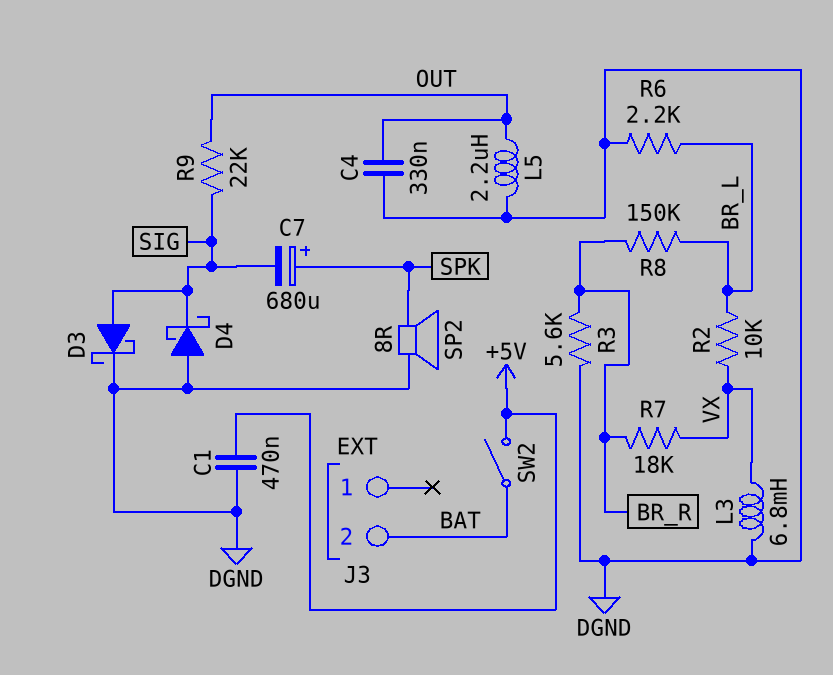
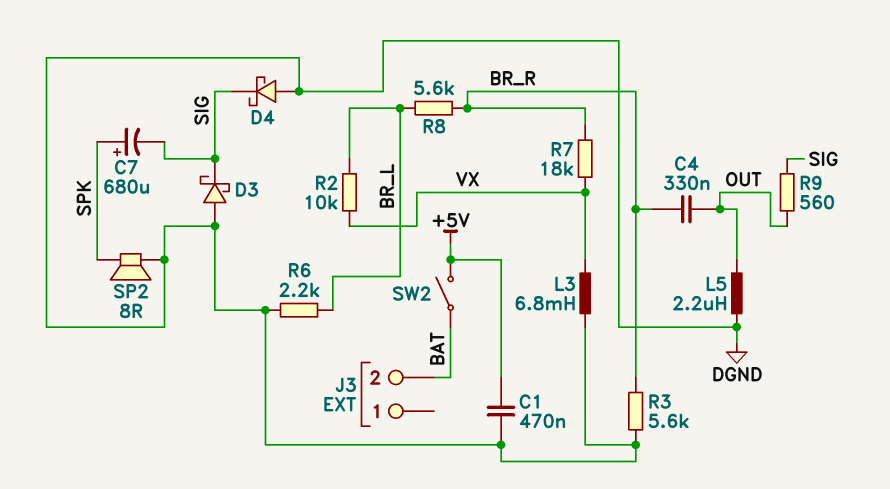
C4: 330nF (DGND, OUT) -> 330nF (BR_R, OUT)
D3: schottky (A SIG, K DGND) -> schottky (A DGND, K SIG)
R8: 150k (BR_L, BR_R) -> 5.6k (BR_L, BR_R)
R9: 22k (OUT, SIG) -> 560 (OUT, SIG)

